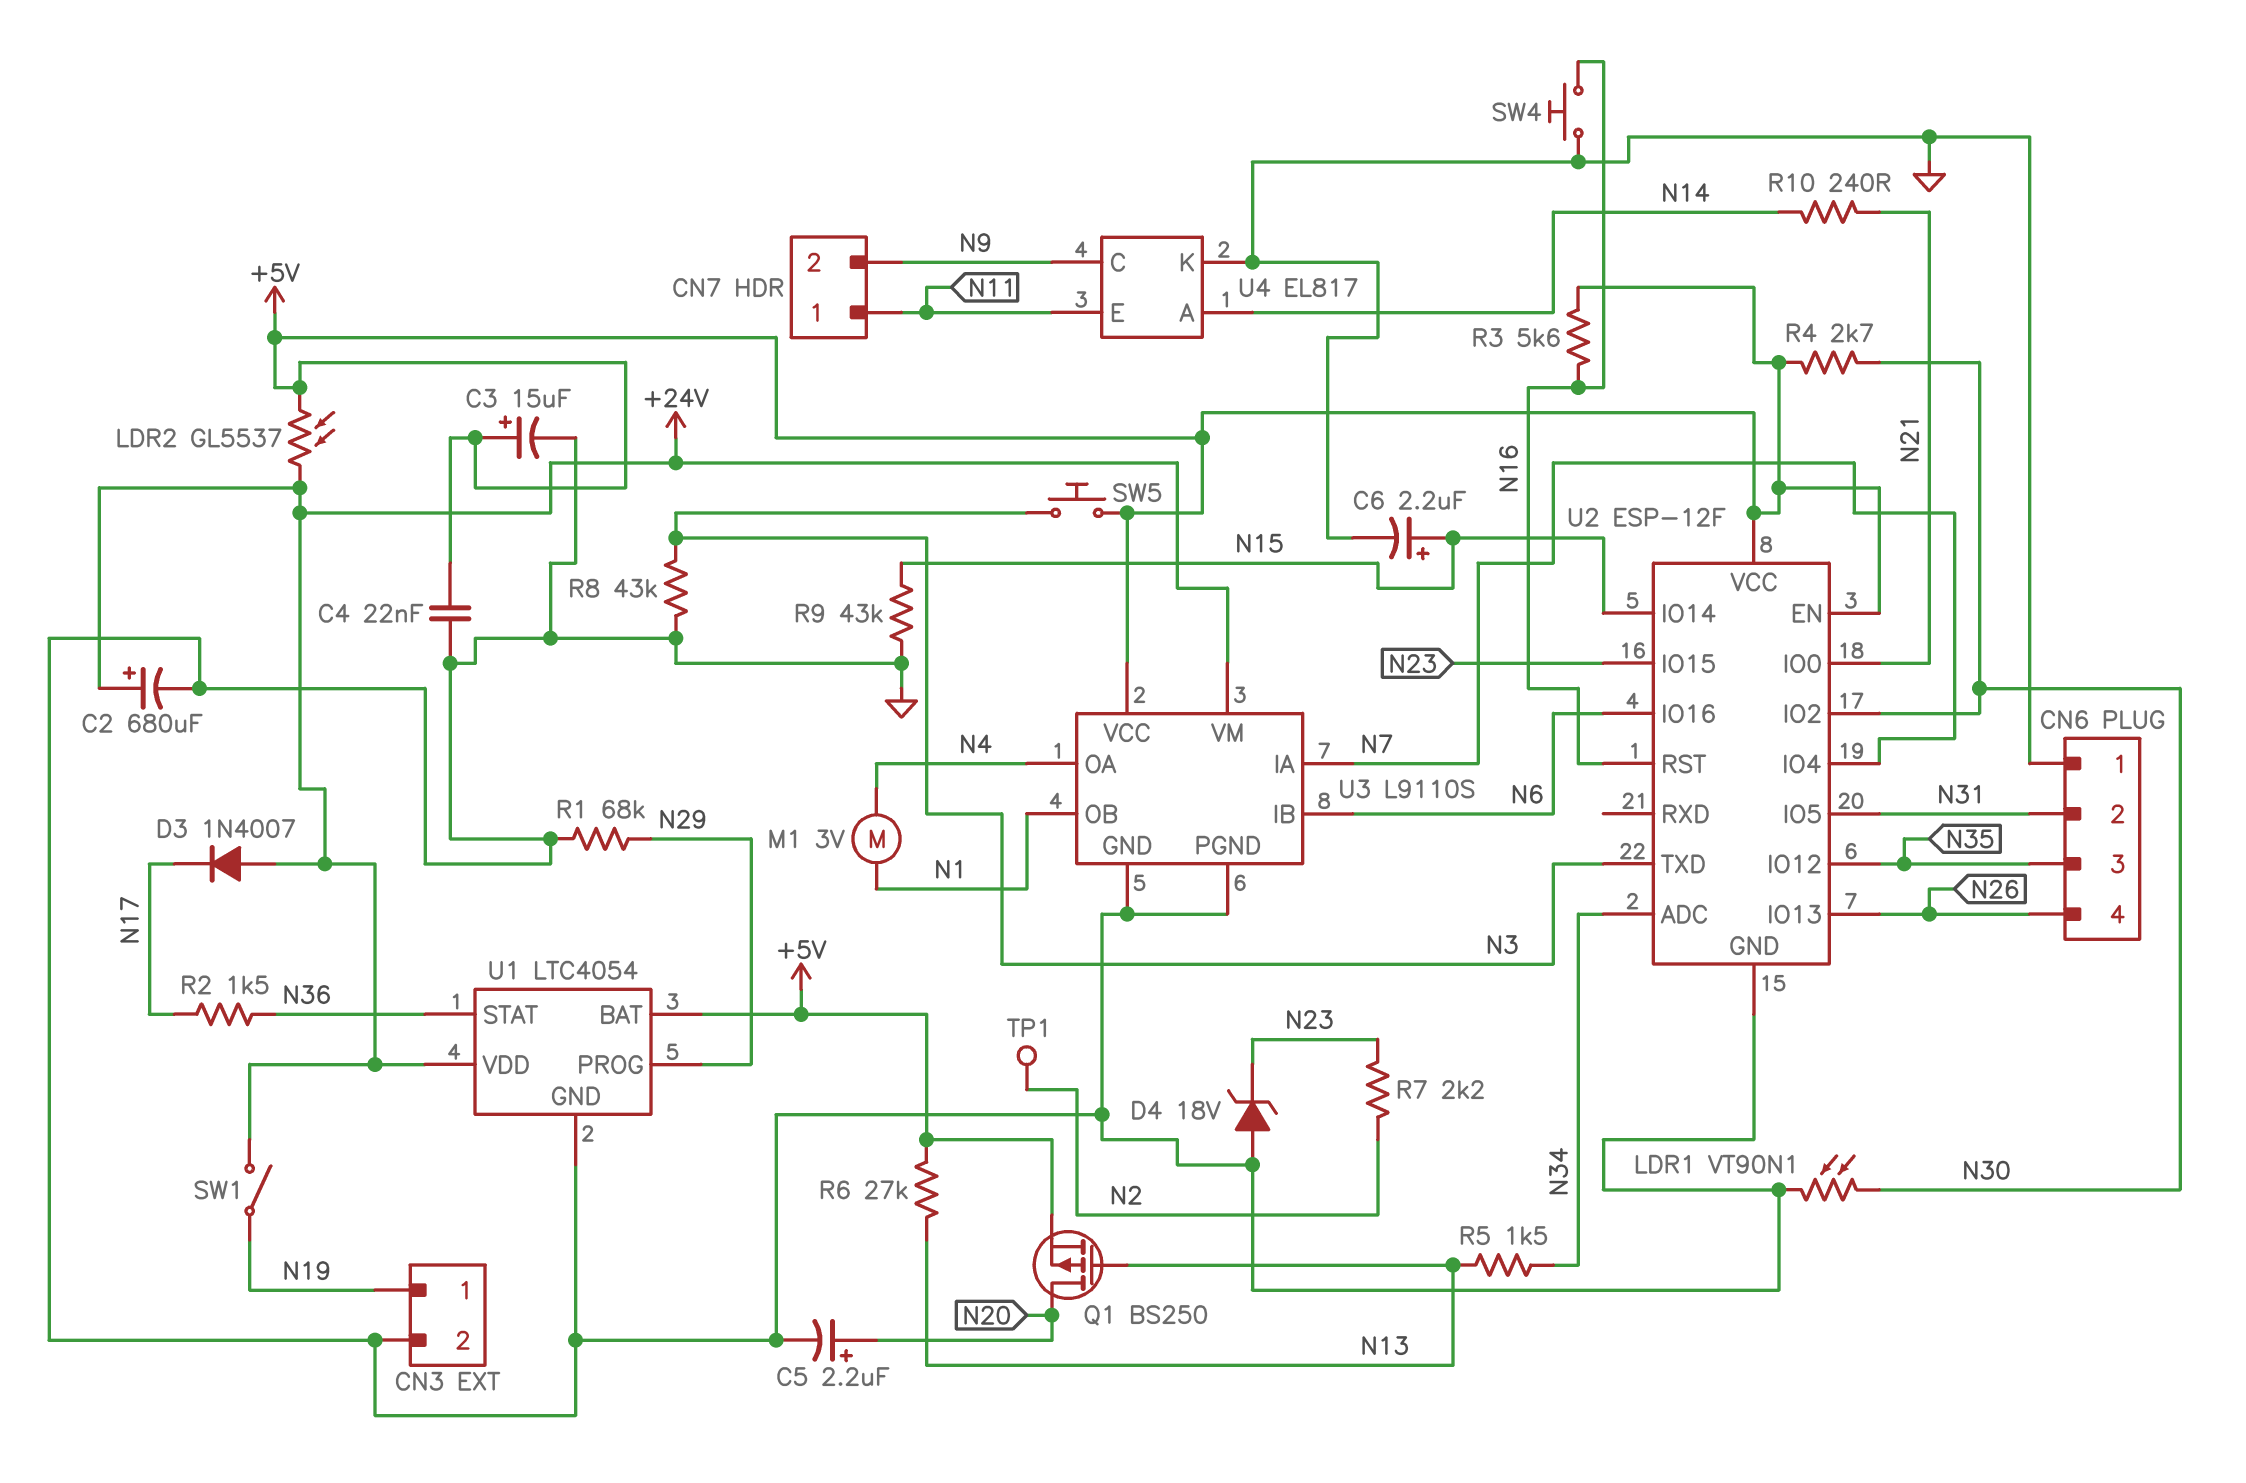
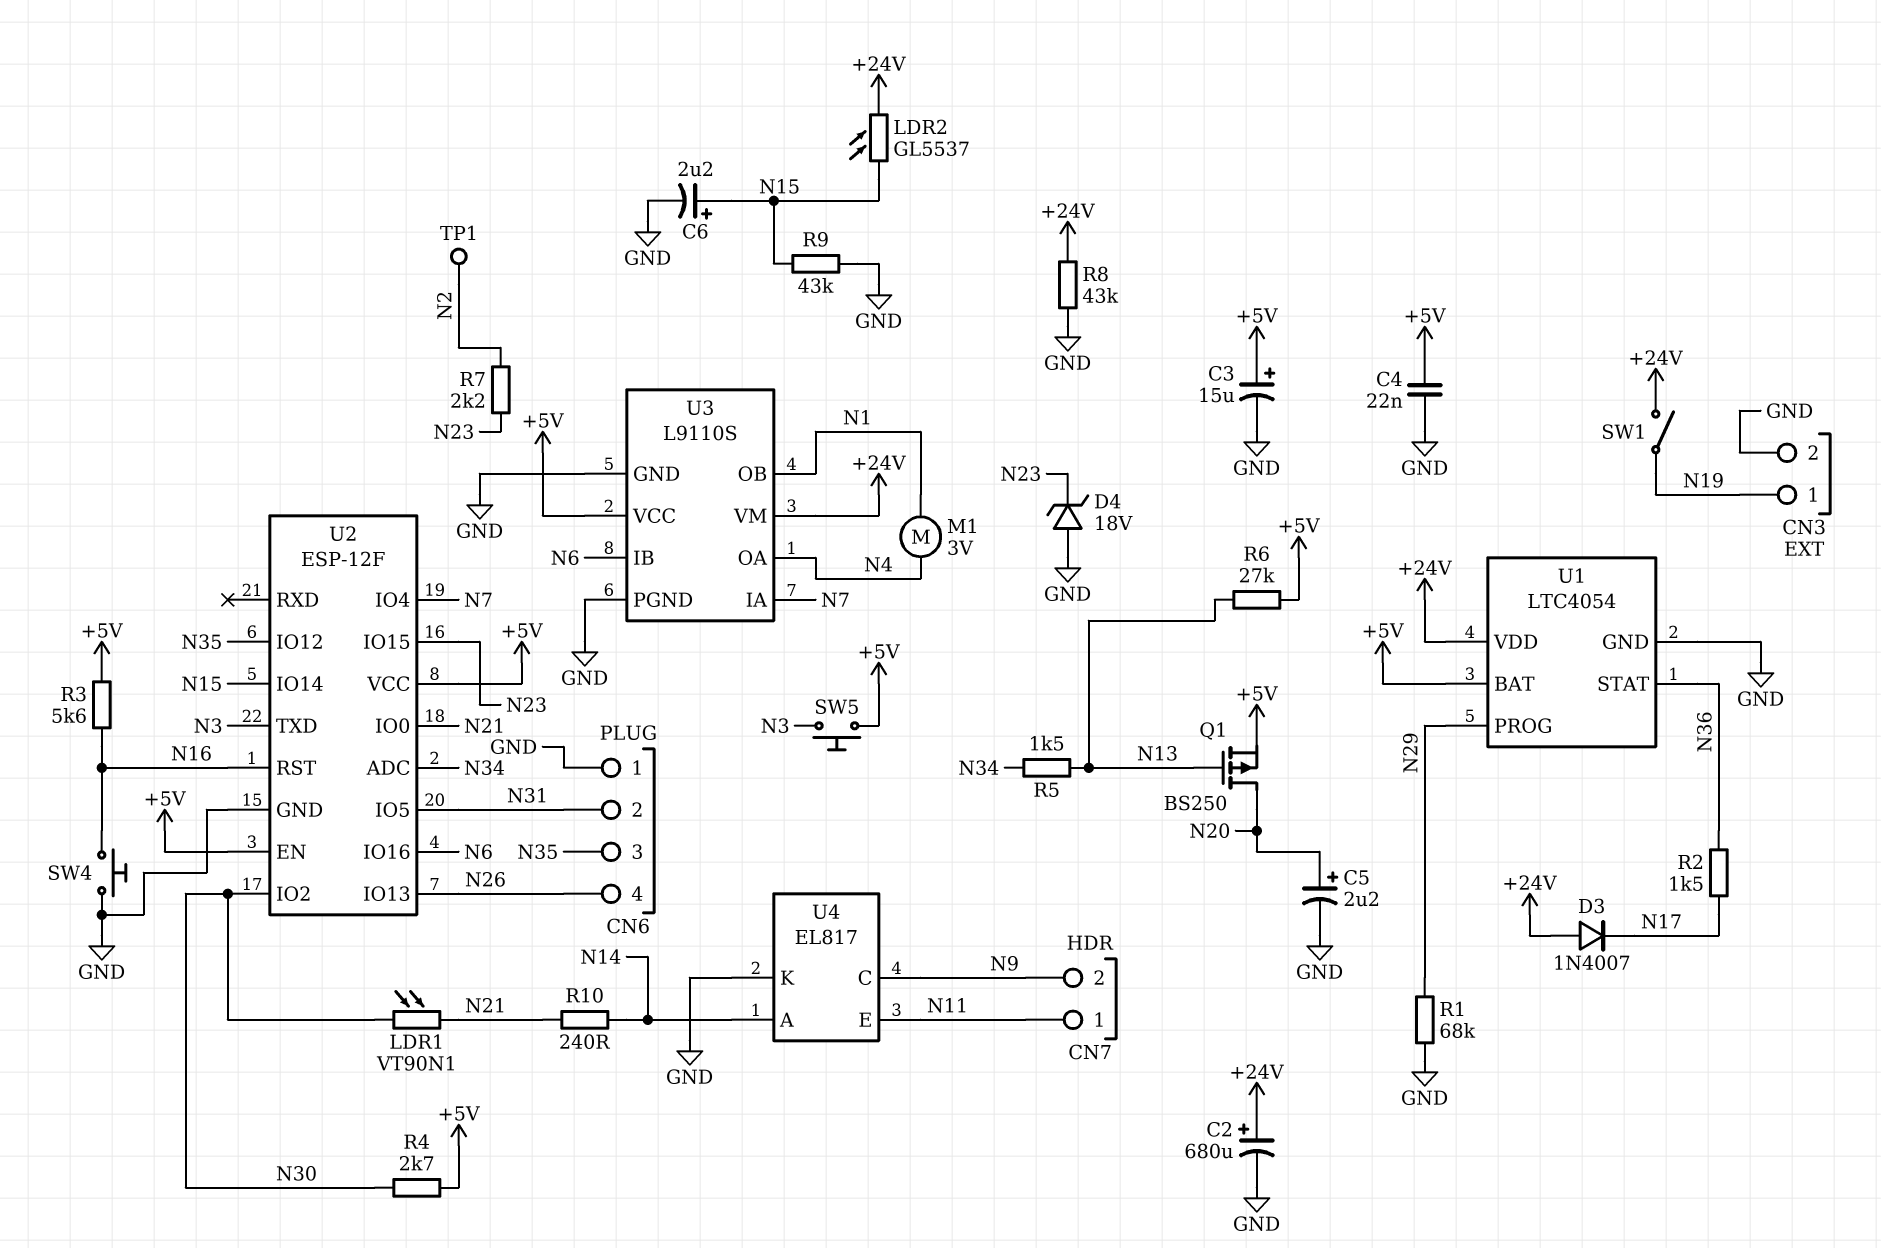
LDR1: VT90N1 (GND, N30) -> VT90N1 (N21, N30)
LDR2: GL5537 (+5V, +24V) -> GL5537 (+24V, N15)
R8: 43k (GND, N3) -> 43k (+24V, GND)

